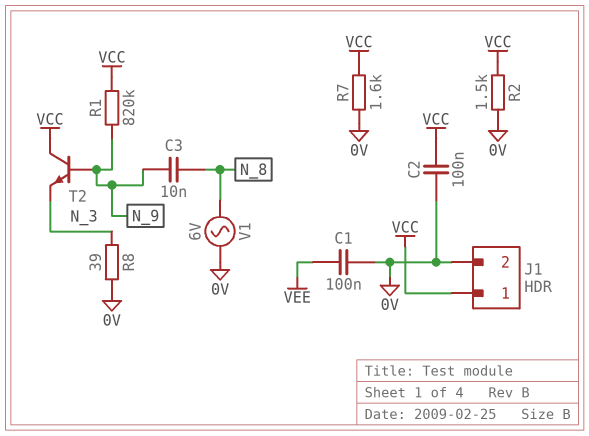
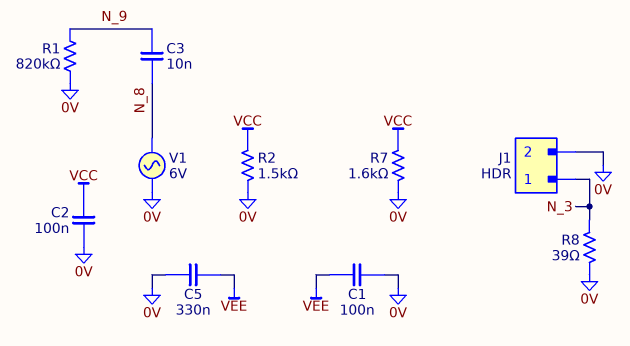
C5: none -> 330nF (0V, VEE)
J1 pin 1: VCC -> N_3
R1: 820k (N_9, VCC) -> 820k (0V, N_9)
T2: NPN (B N_9, C VCC, E N_3) -> none

